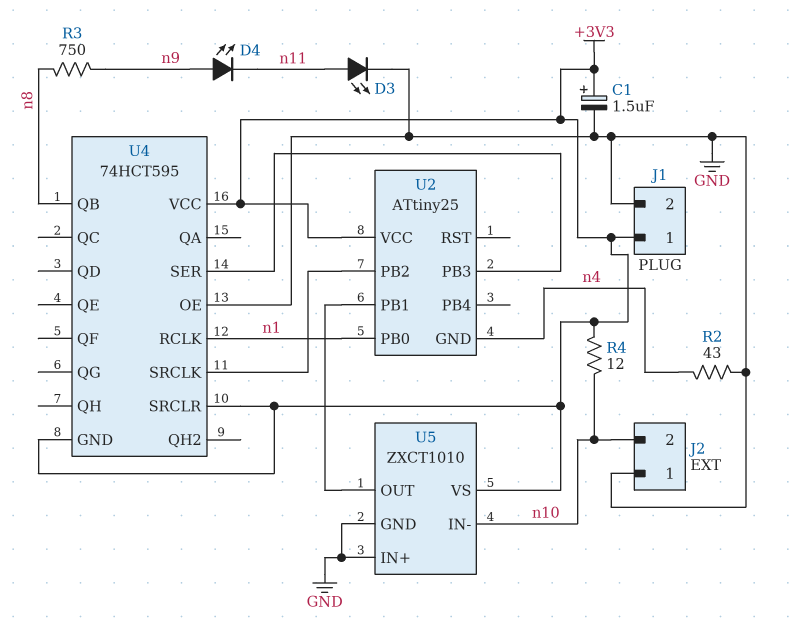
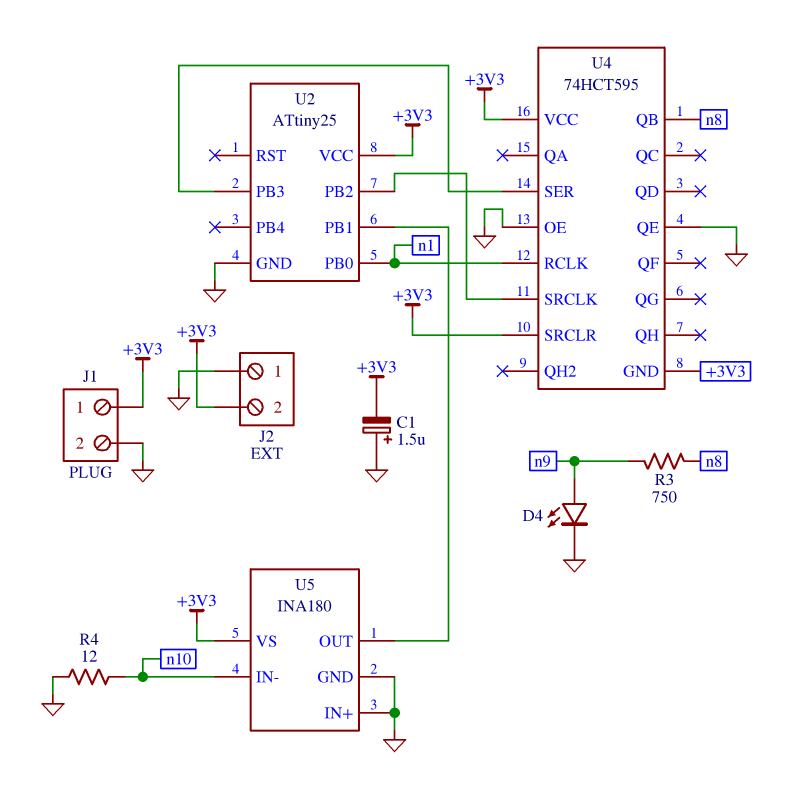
C1: 1.5uF (plus +3V3, minus GND) -> 1.5uF (plus GND, minus +3V3)
D3: LED (A n11, K GND) -> none
D4: LED (A n9, K n11) -> LED (A n9, K GND)
J2 pin 2: n10 -> +3V3
R2: 43 (GND, n4) -> none
R4: 12 (+3V3, n10) -> 12 (GND, n10)
U2 pin GND: n4 -> GND
U4 pin QE: none -> GND
U5: ZXCT1010 -> INA180

